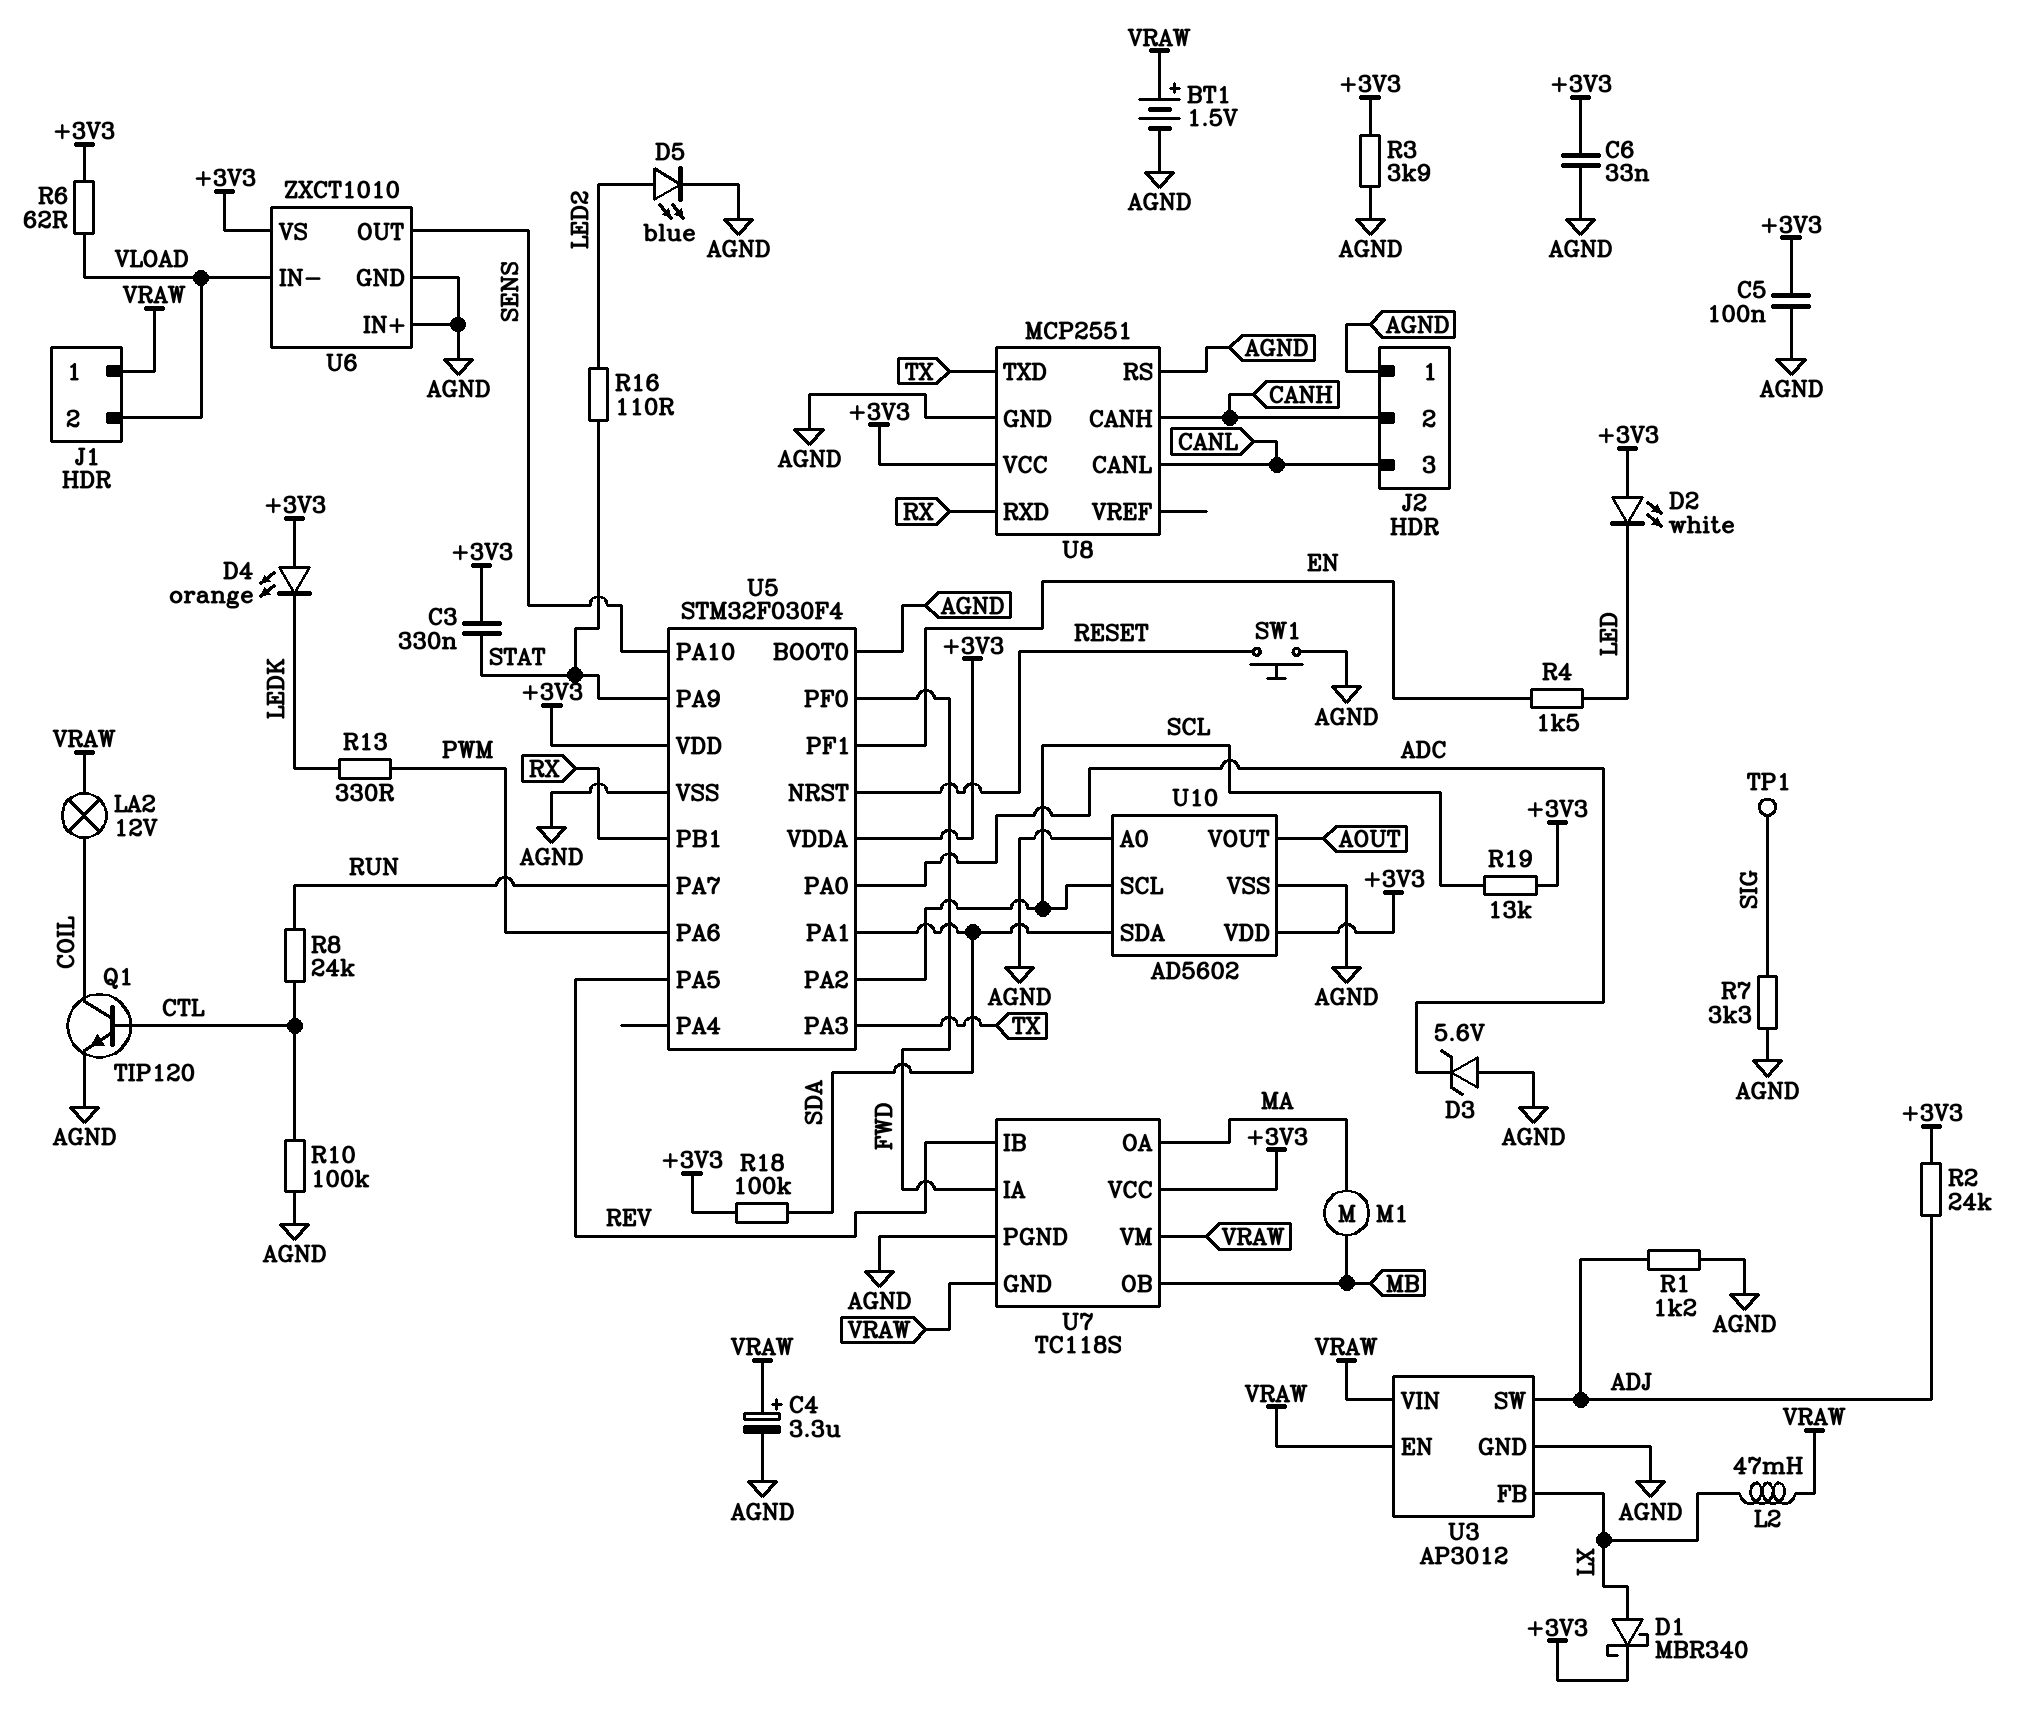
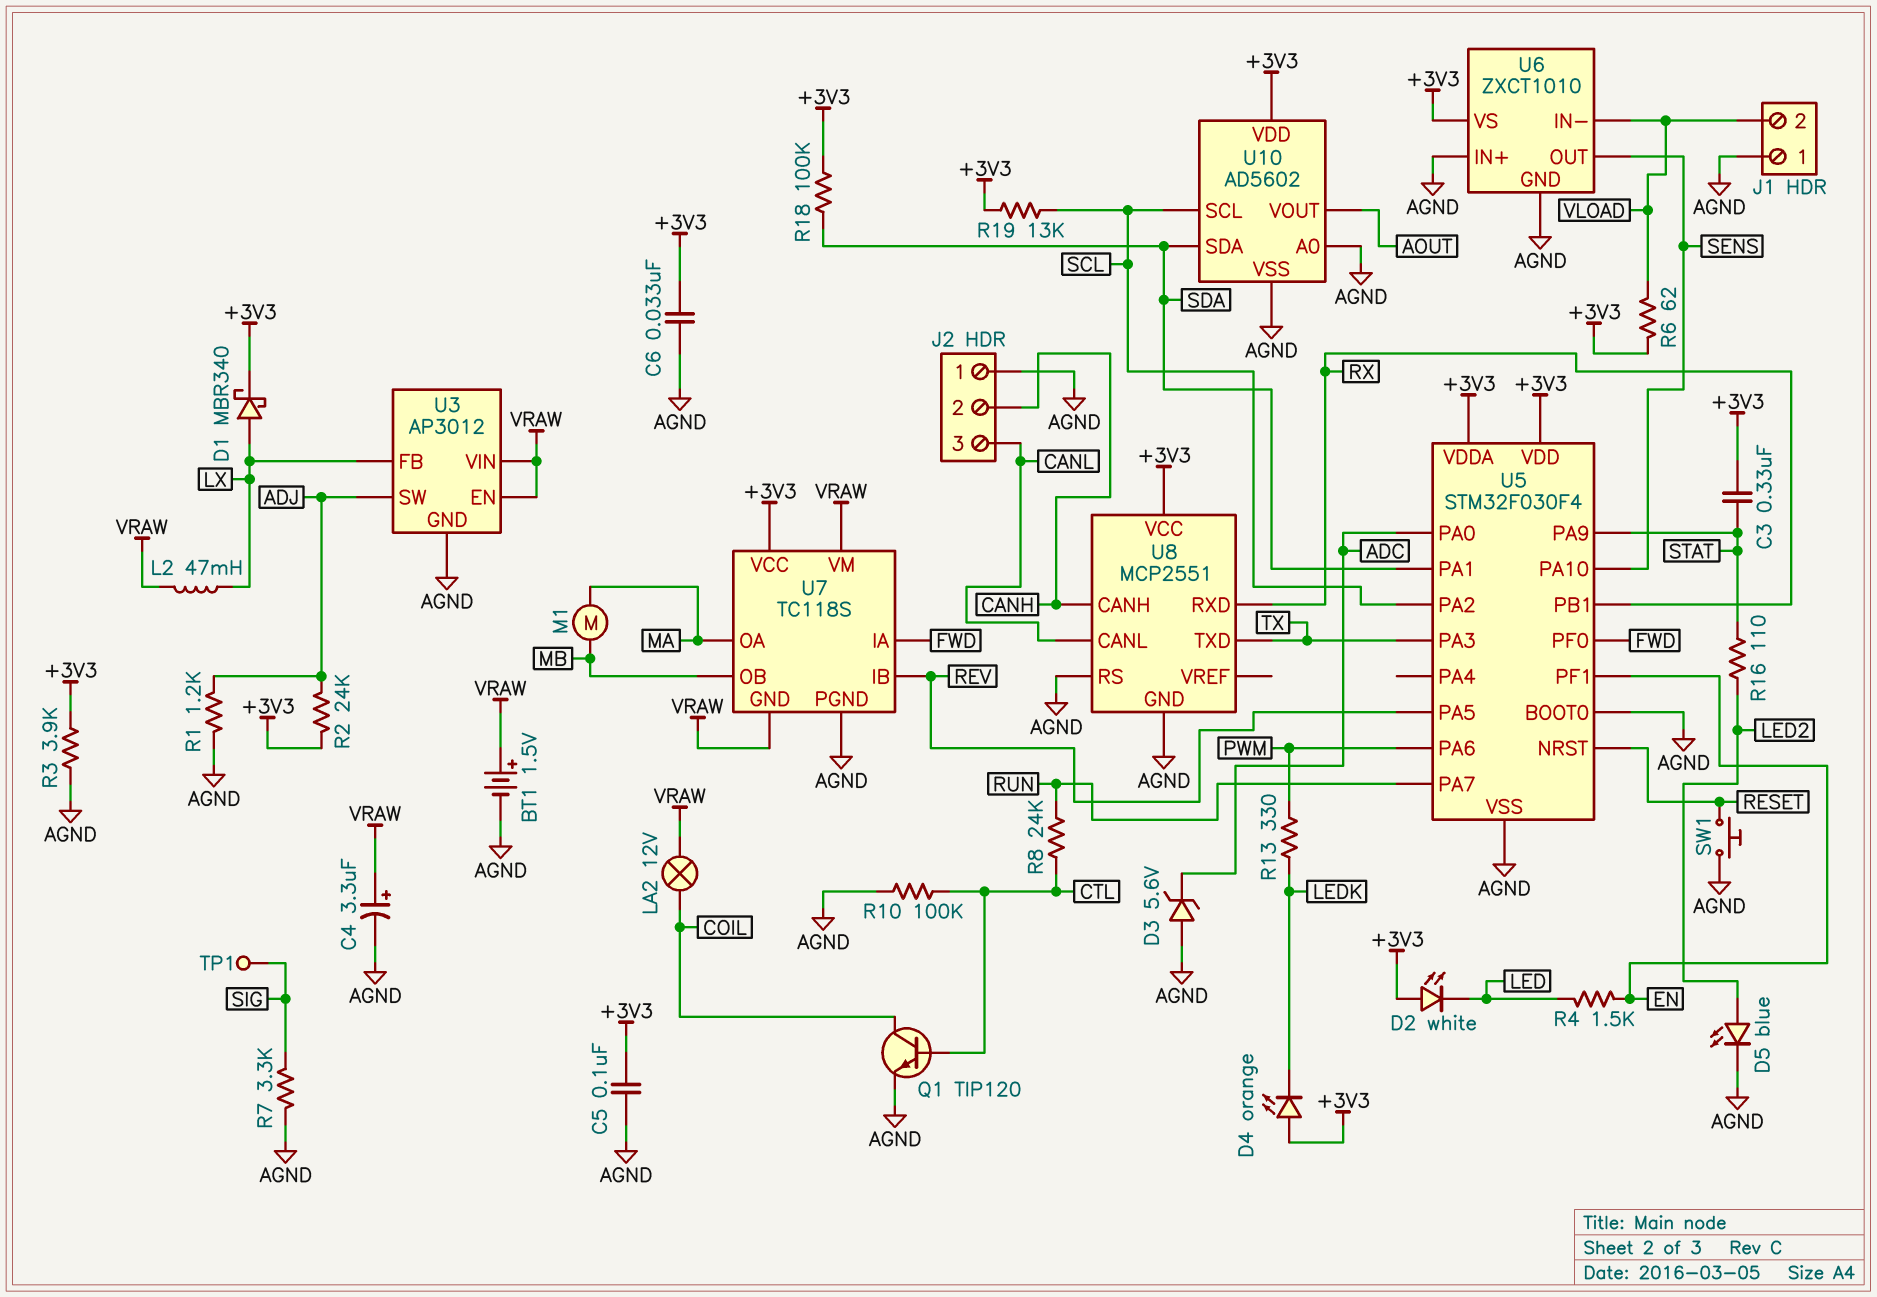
J1 pin 1: VRAW -> AGND

